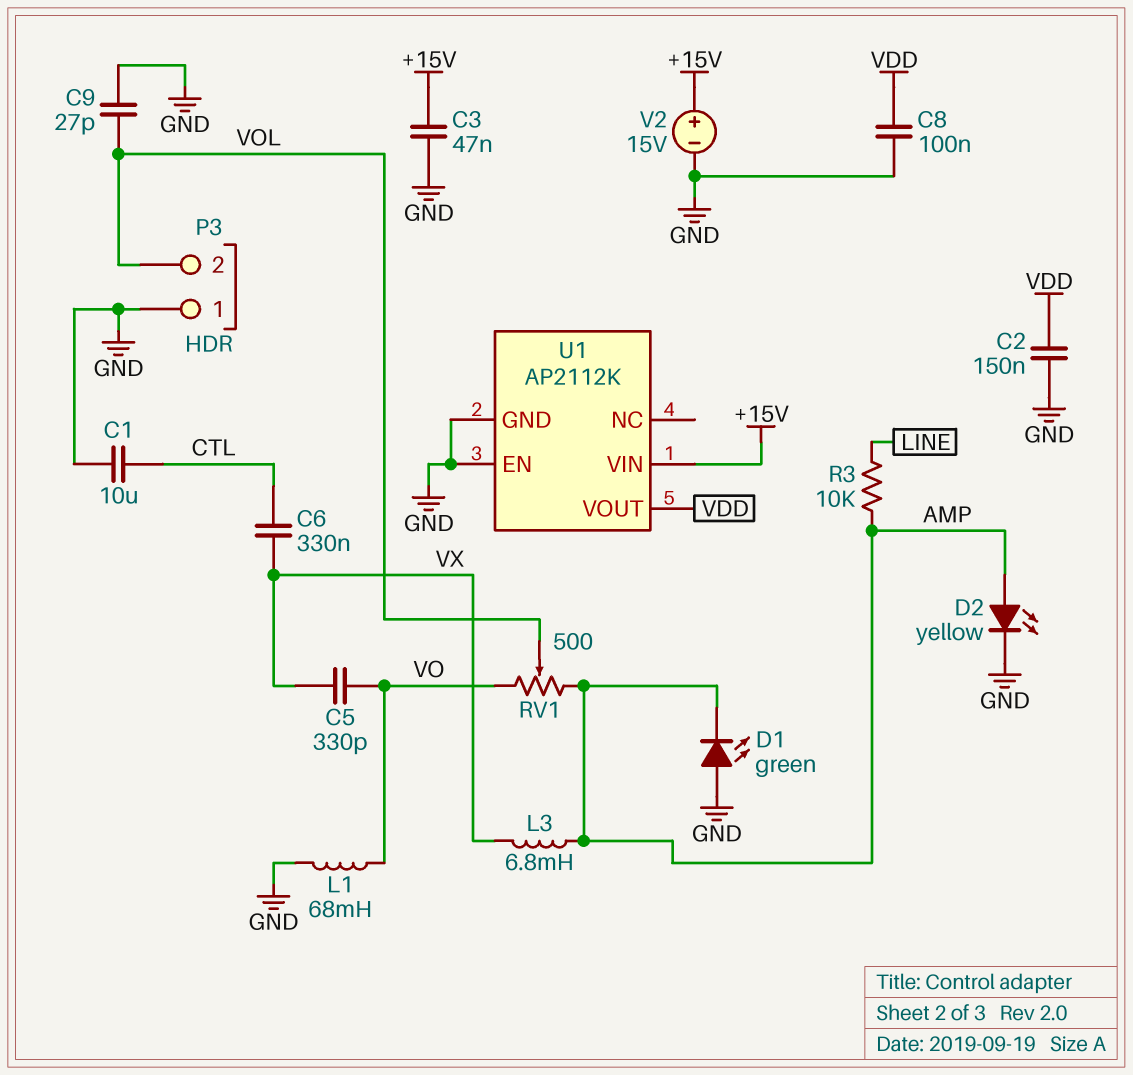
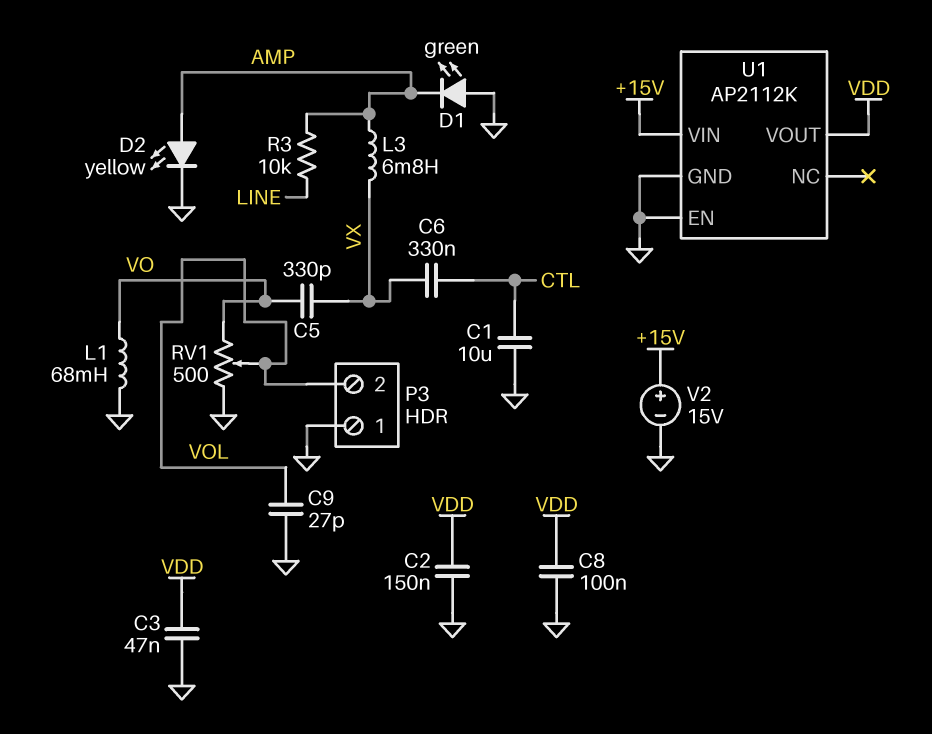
C3: 47nF (+15V, GND) -> 47nF (GND, VDD)
RV1: 500 (AMP, VO, wiper VOL) -> 500 (GND, VO, wiper VOL)

